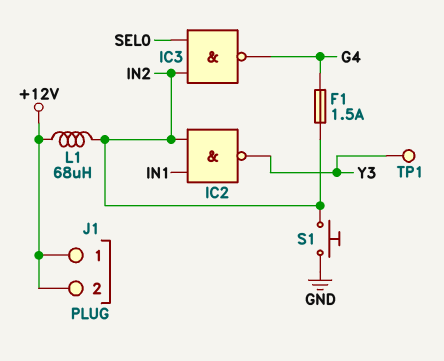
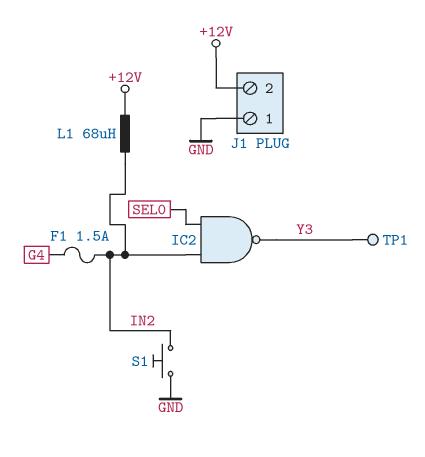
IC2: NAND (in IN1, in IN2, out Y3) -> NAND (in IN2, in SEL0, out Y3)
IC3: NAND (in IN2, in SEL0, out G4) -> none
J1 pin 1: +12V -> GND

